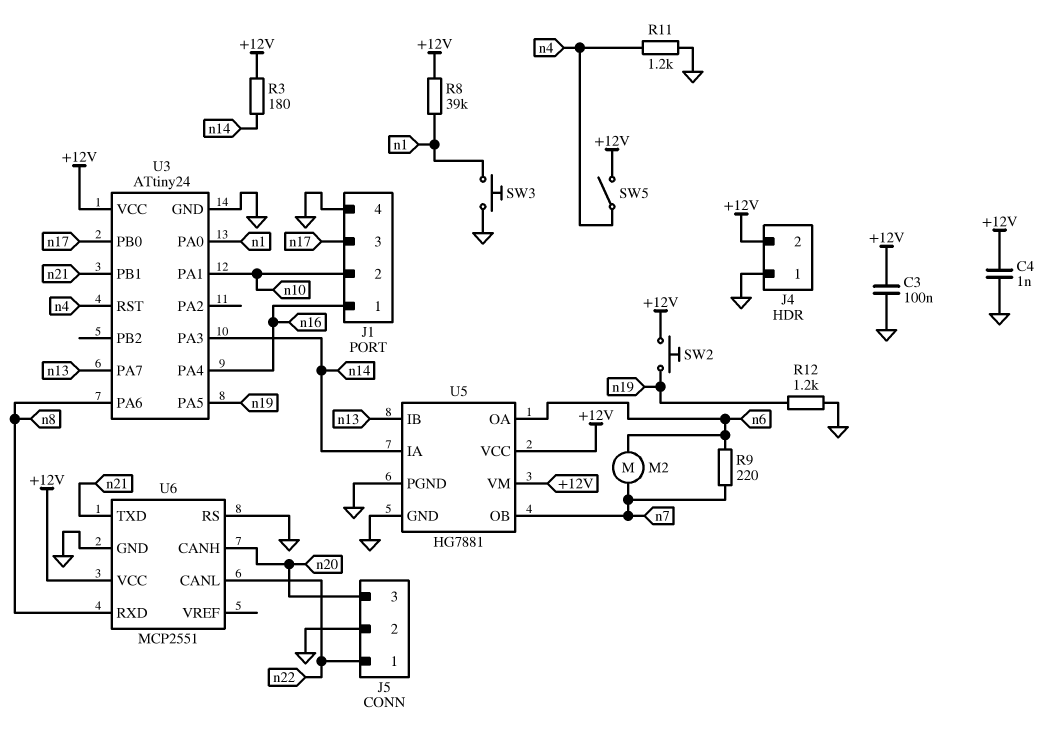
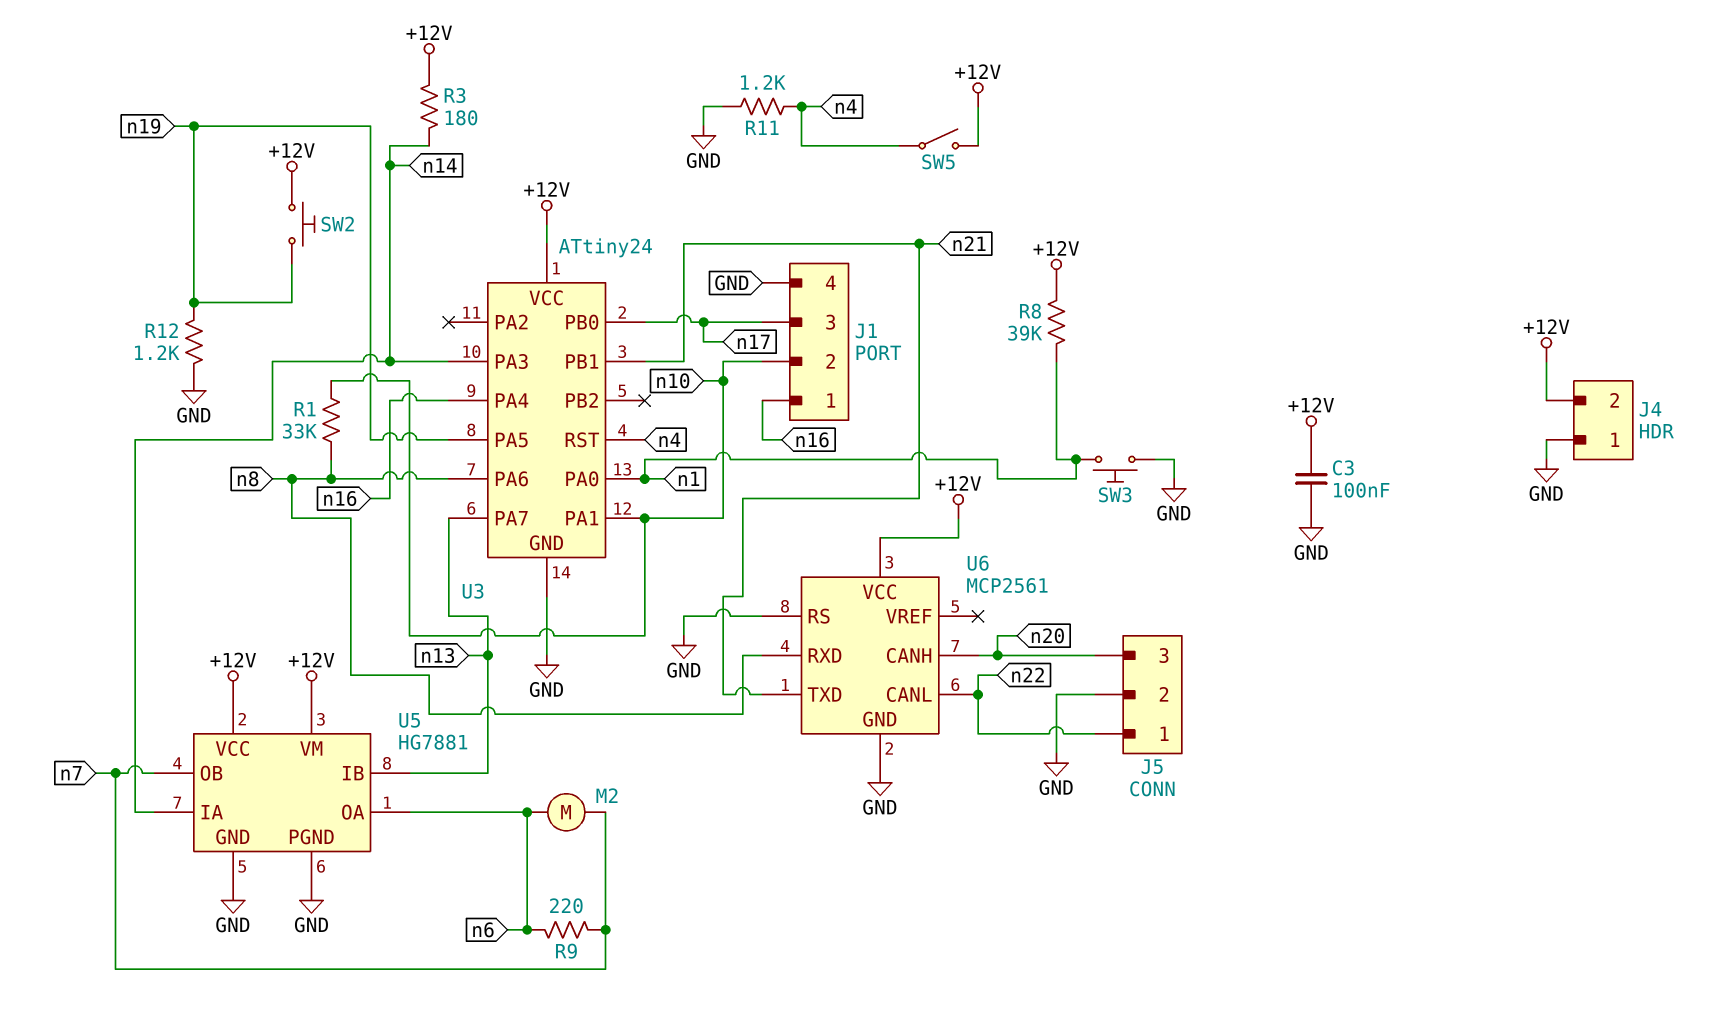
C4: 1nF (+12V, GND) -> none
R1: none -> 33k (n8, n10)
U6: MCP2551 -> MCP2561

